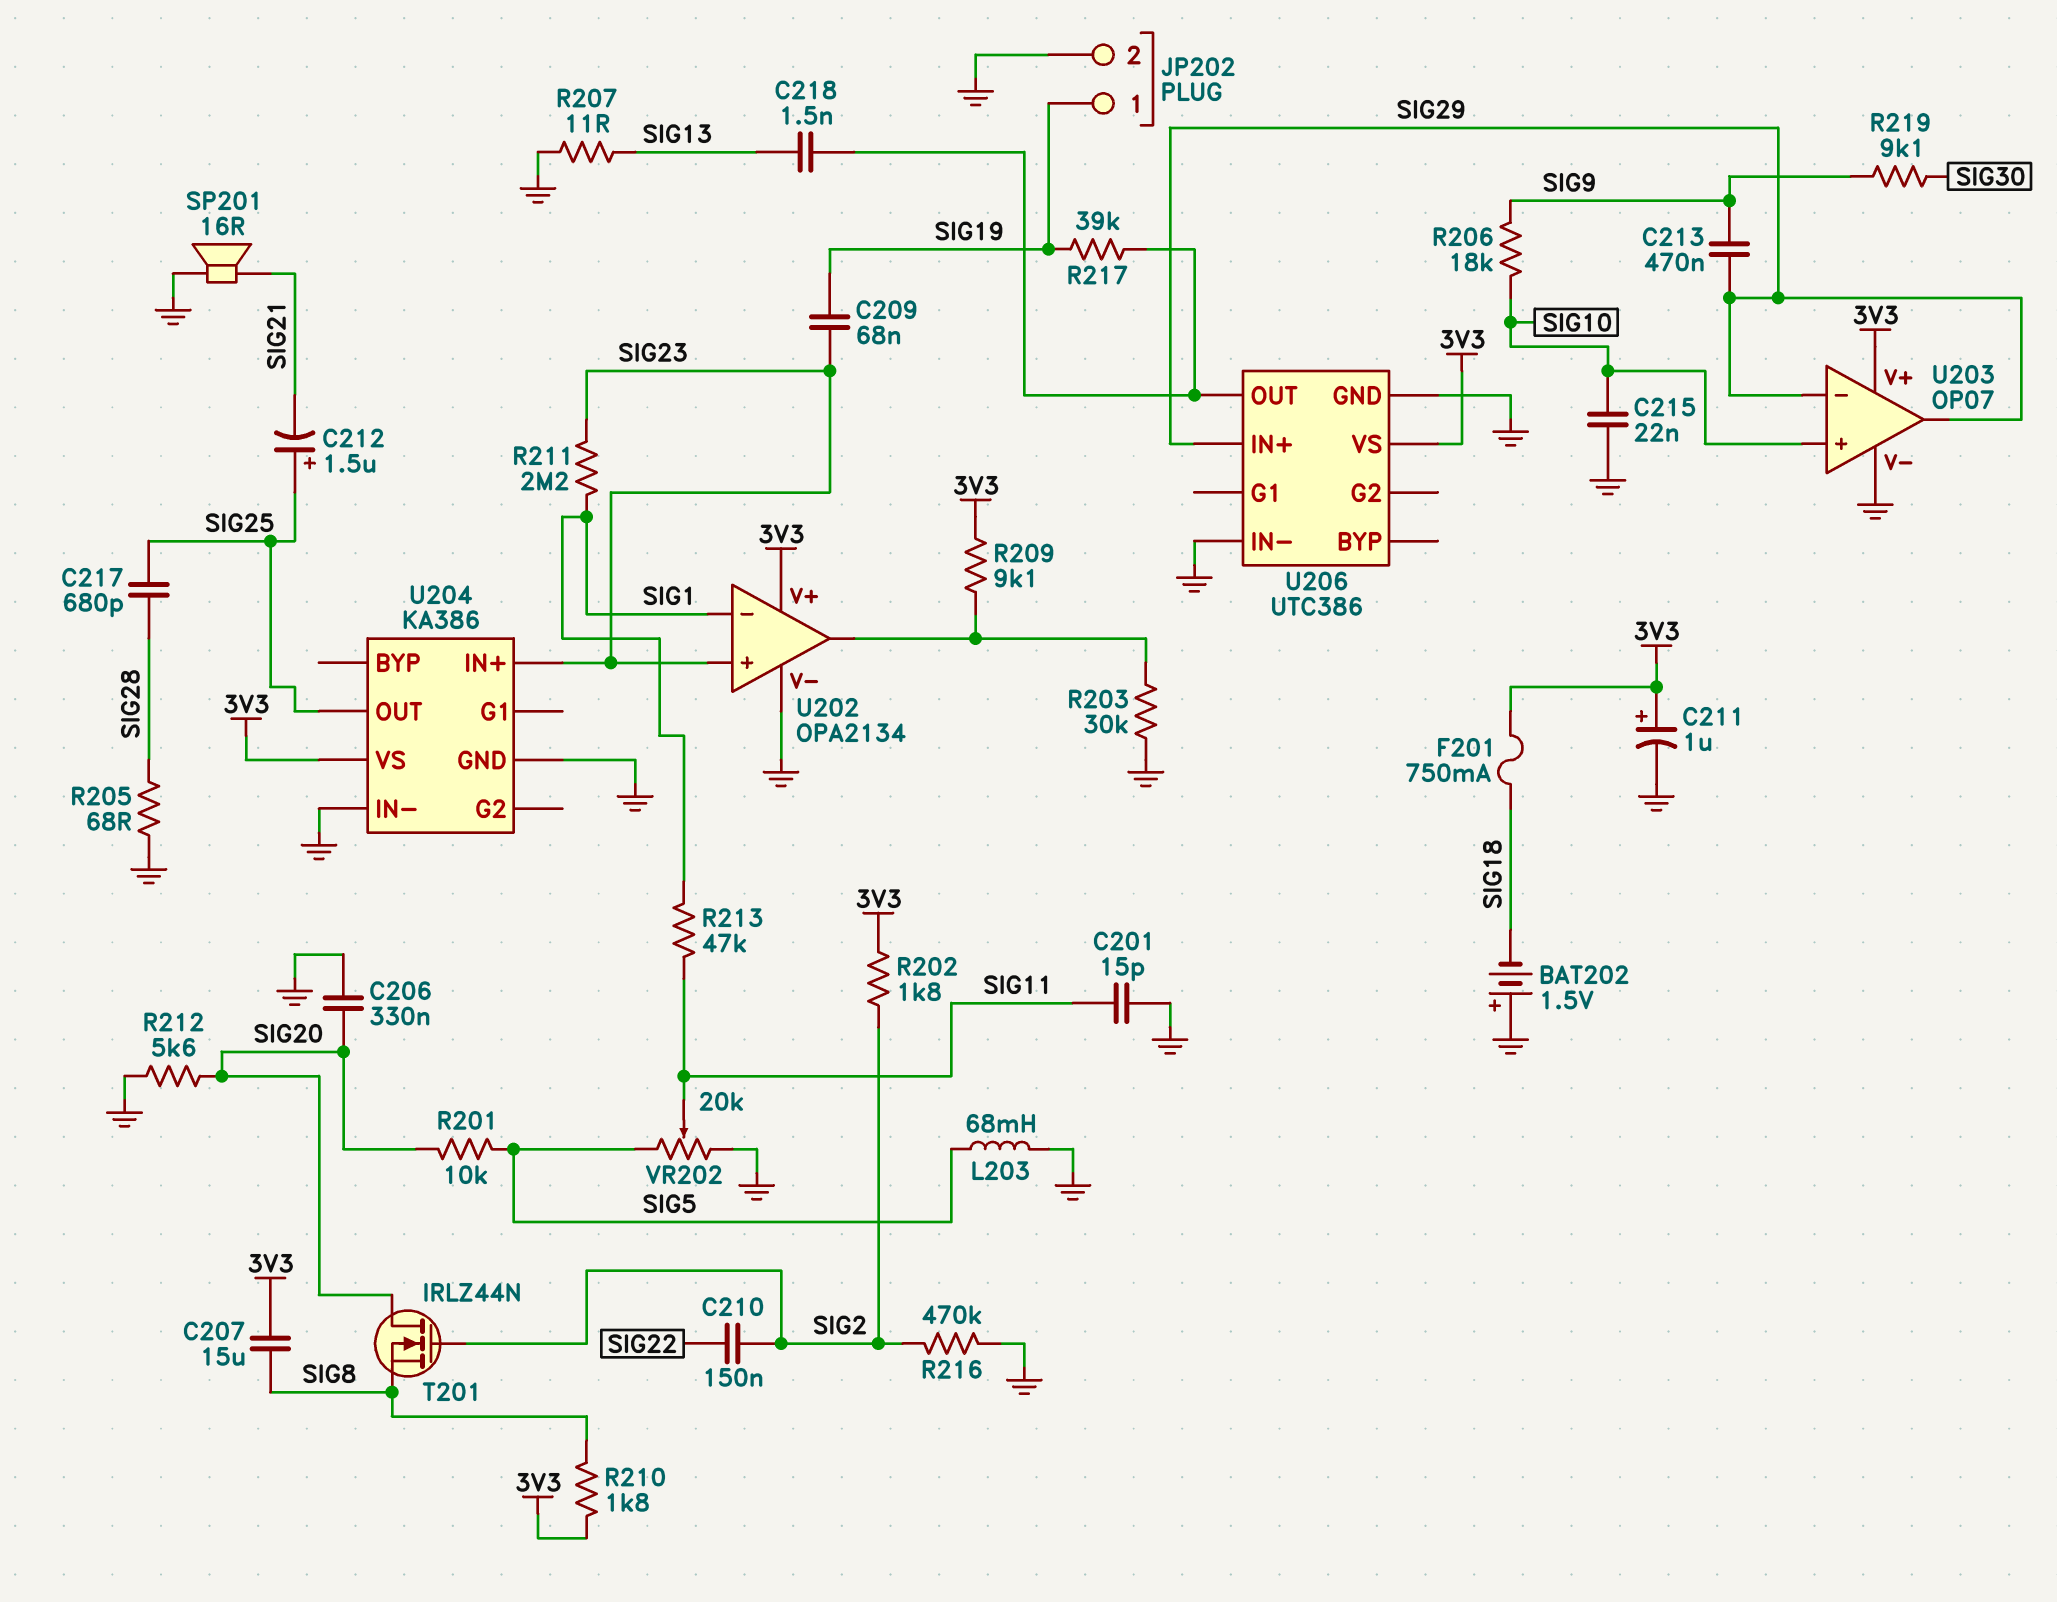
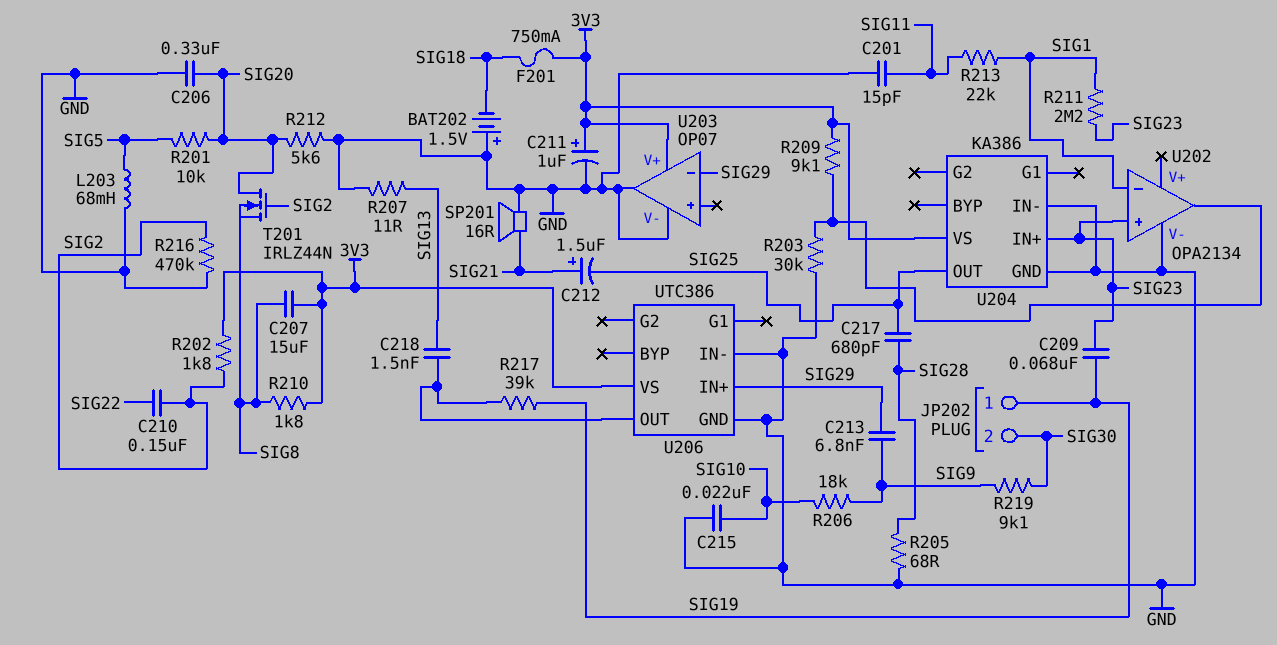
C212: 1.5uF (plus SIG25, minus SIG21) -> 1.5uF (plus SIG21, minus SIG25)
C213: 470nF (SIG9, SIG29) -> 6.8nF (SIG9, SIG29)
JP202 pin 2: GND -> SIG30
R213: 47k (SIG1, SIG11) -> 22k (SIG1, SIG11)
U202 pin V+: 3V3 -> none
U203 pin in+: SIG10 -> none
U203 pin out: SIG29 -> GND
VR202: 20k (GND, SIG5, wiper SIG11) -> none

